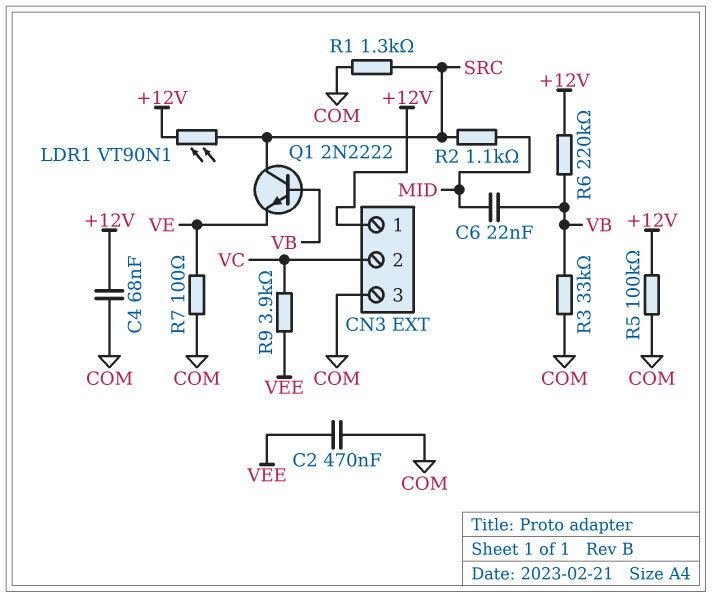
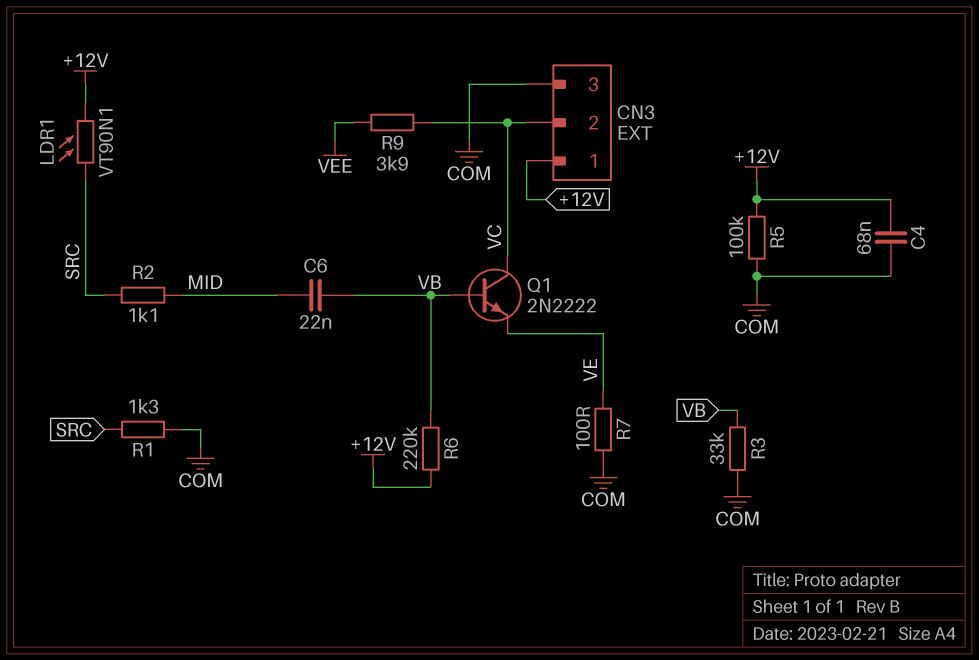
C2: 470nF (COM, VEE) -> none
Q1: NPN 2N2222 (B VB, C SRC, E VE) -> NPN 2N2222 (B VB, C VC, E VE)

